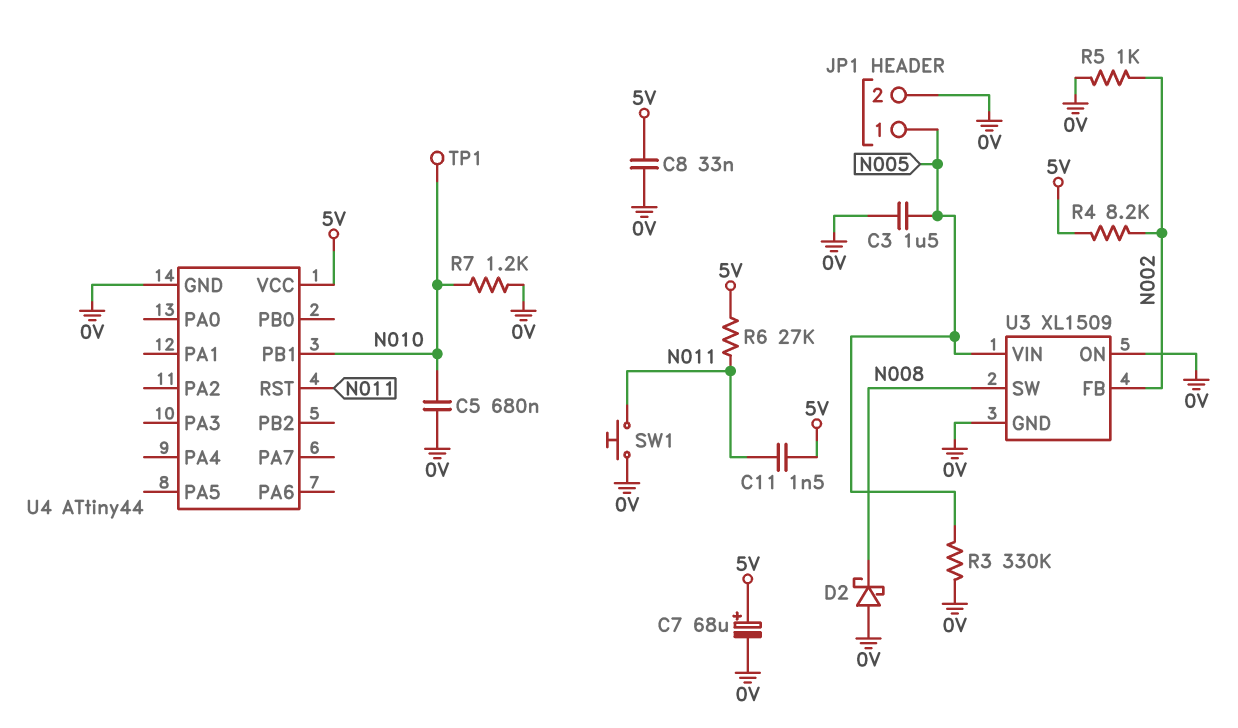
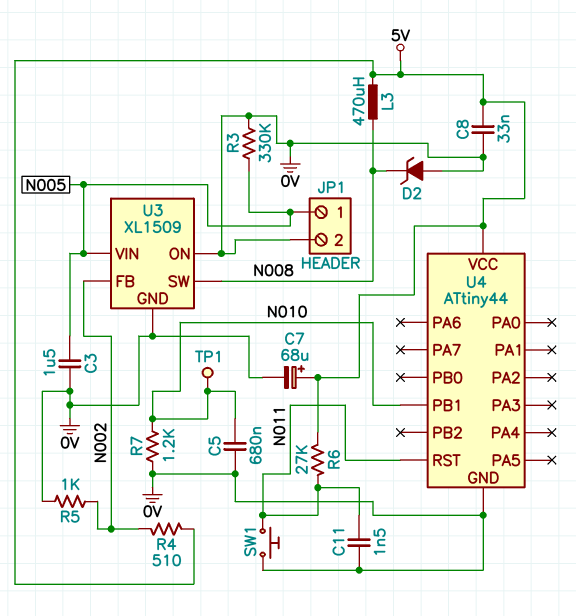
C11: 1.5nF (5V, N011) -> 1.5nF (0V, N011)
D2: schottky (A 0V, K N008) -> zener (A 0V, K N008)
L3: none -> 470uH (5V, N008)
R4: 8.2k (5V, N002) -> 510 (5V, N002)

